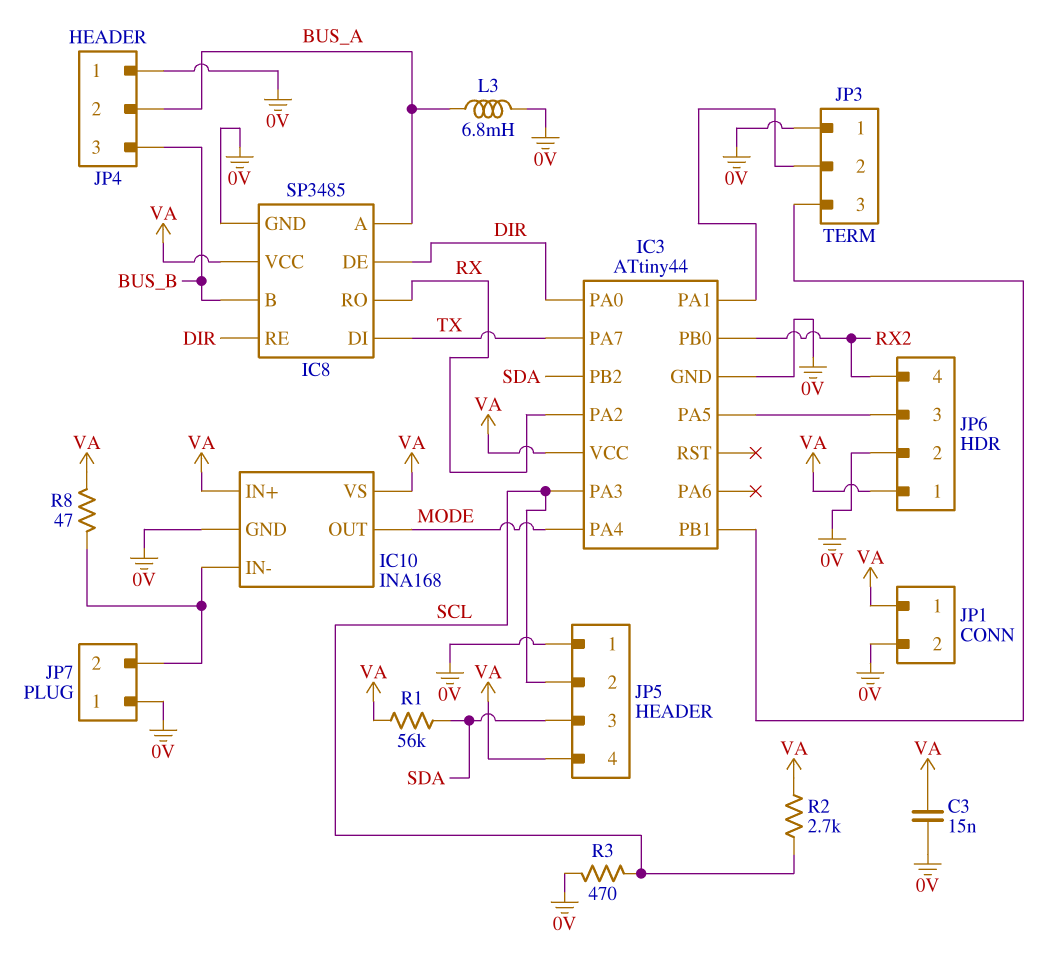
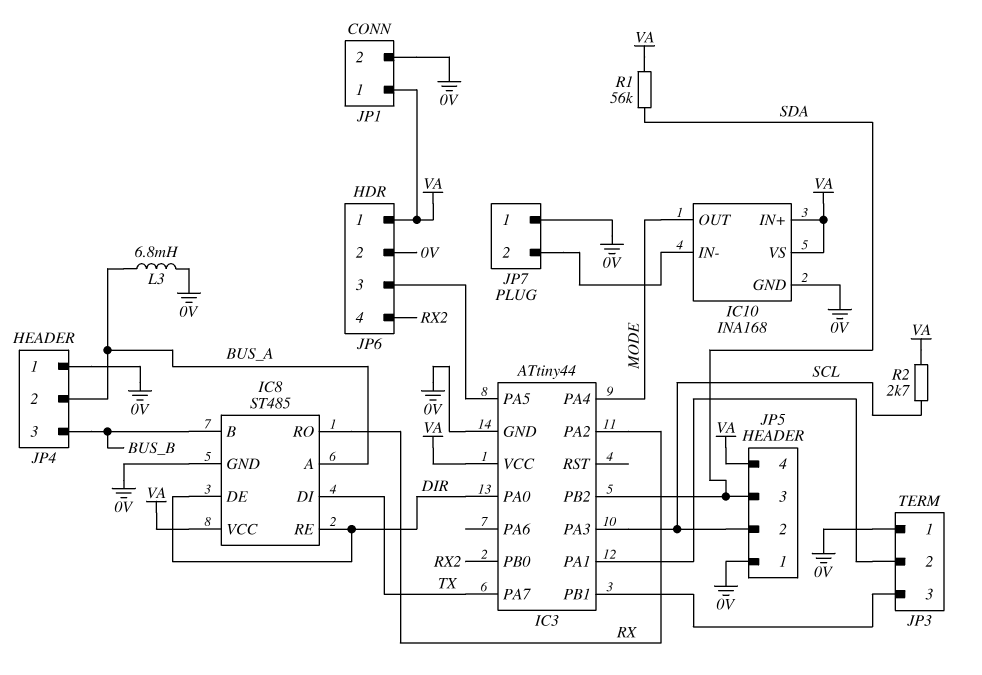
C3: 15nF (0V, VA) -> none
IC8: SP3485 -> ST485
R3: 470 (0V, SCL) -> none
R8: 47 (IC10/IN-, VA) -> none

